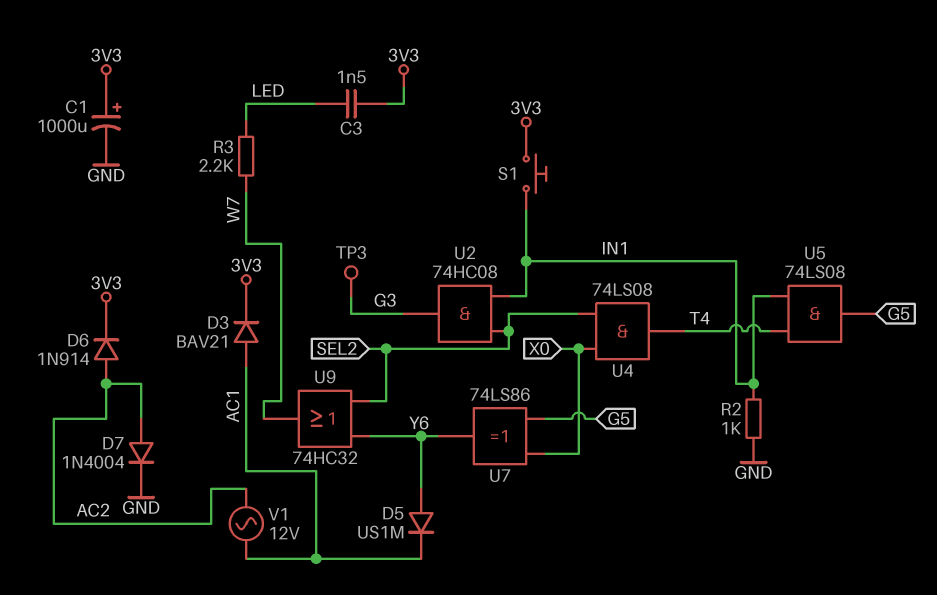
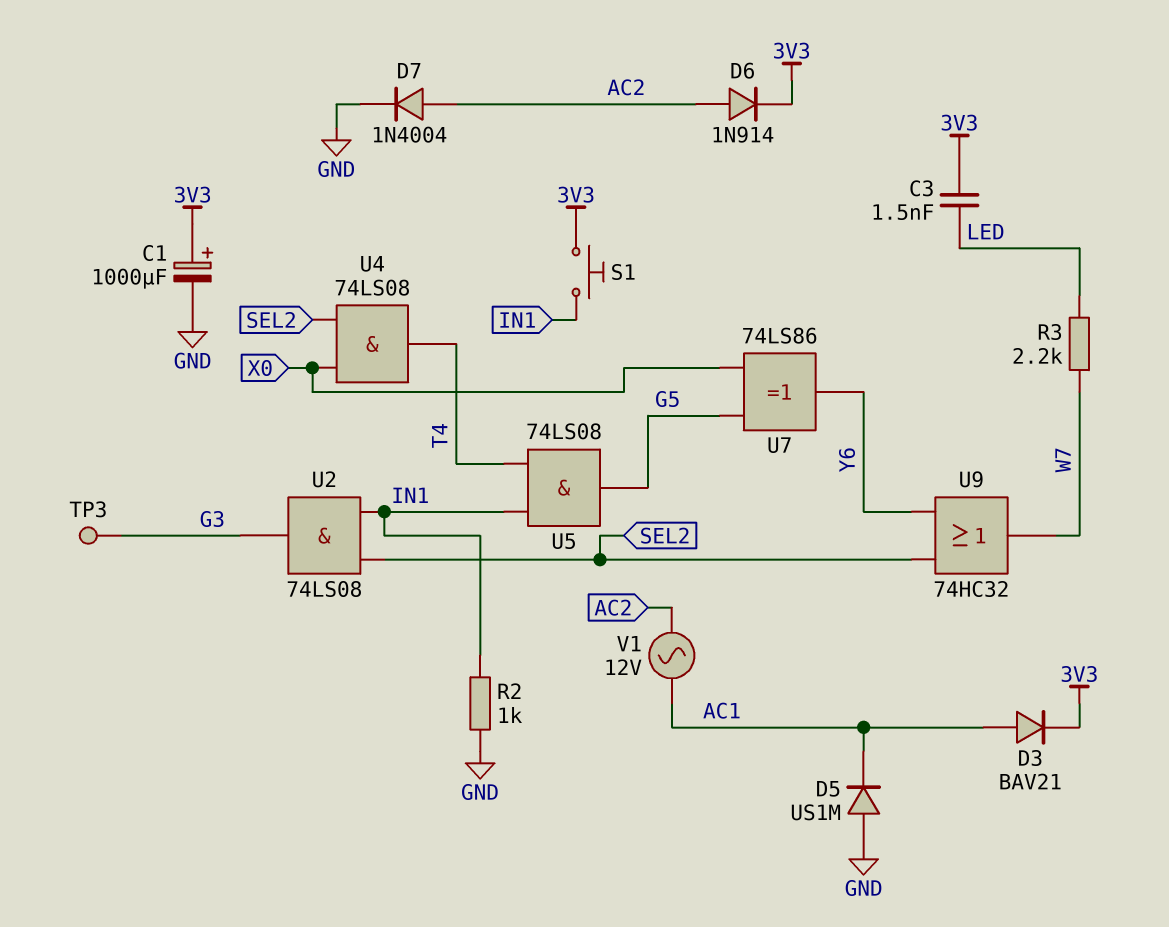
D5: diode US1M (A Y6, K AC1) -> diode US1M (A GND, K AC1)
U2: AND 74HC08 (in IN1, in SEL2, out G3) -> AND 74LS08 (in IN1, in SEL2, out G3)

